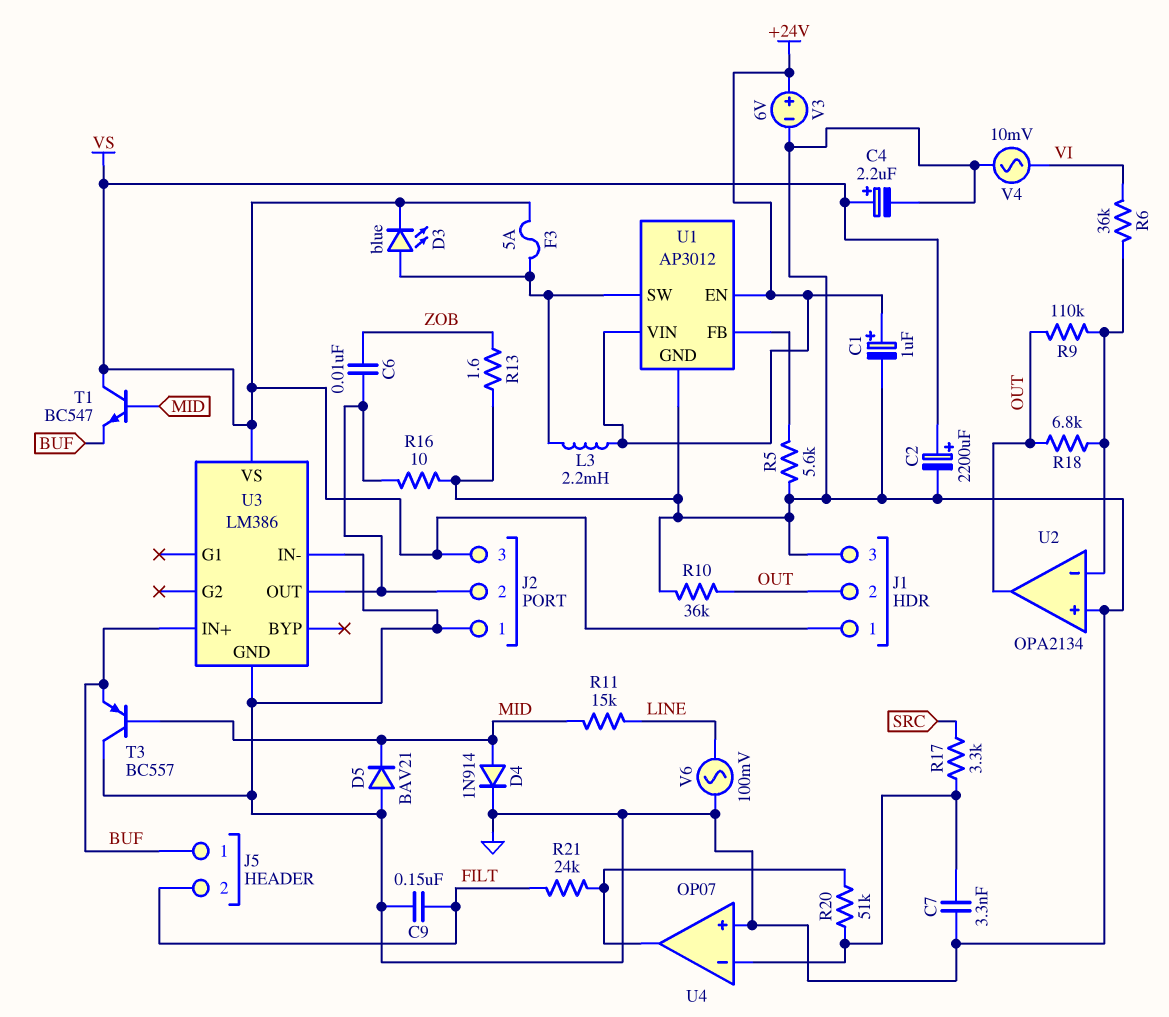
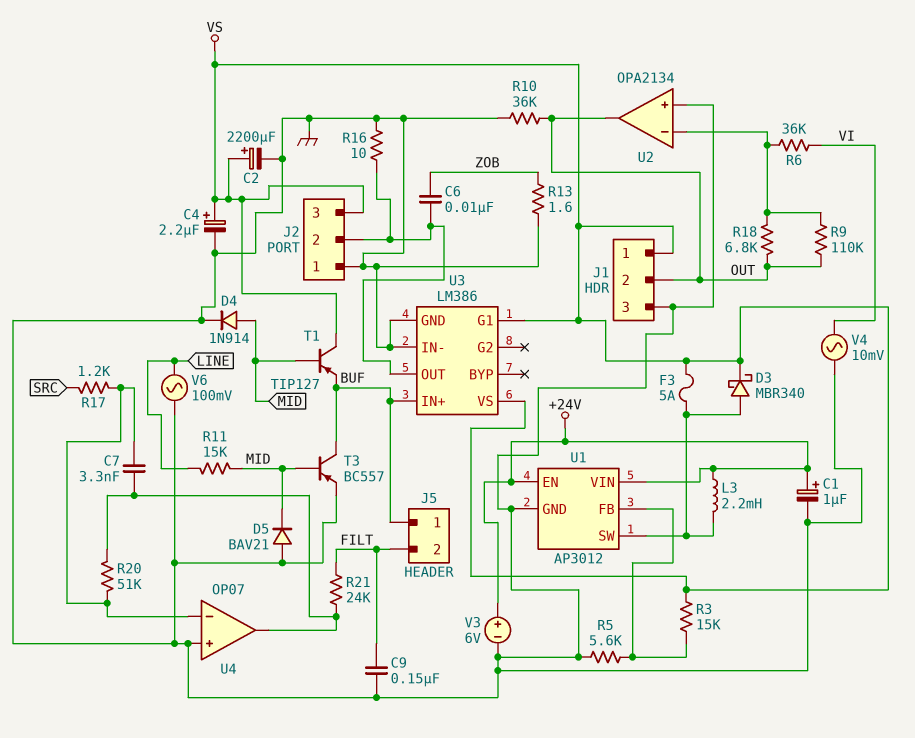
C7: 3.3nF (GND, U4/in-) -> 3.3nF (U4/in-, U4/out)
D3: LED blue (A U1/SW, K VS) -> schottky MBR340 (A U1/SW, K VS)
R3: none -> 15k (U1/FB, VS)
R17: 3.3k (SRC, U4/in-) -> 1.2k (SRC, U4/in-)
T1: NPN BC547 (B MID, C VS, E BUF) -> PNP TIP127 (B MID, C VS, E BUF)
T3: PNP BC557 (B MID, C GND, E BUF) -> PNP BC557 (B MID, C BUF, E GND)
U3 pin G1: none -> VS

